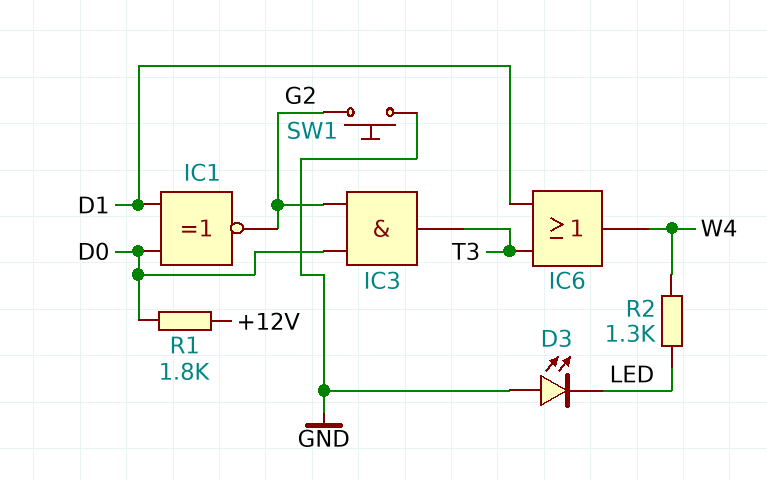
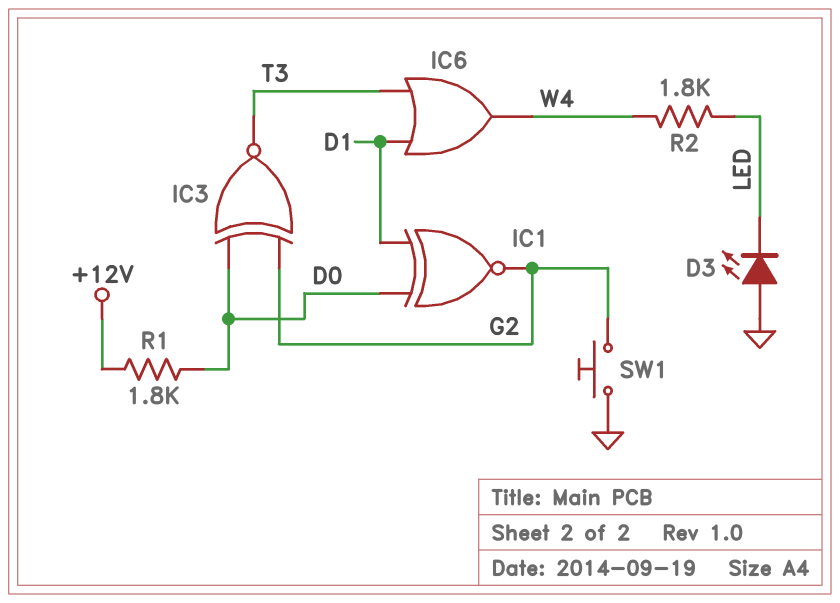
IC3: AND (in D0, in G2, out T3) -> XNOR (in D0, in G2, out T3)
R2: 1.3k (LED, W4) -> 1.8k (LED, W4)

